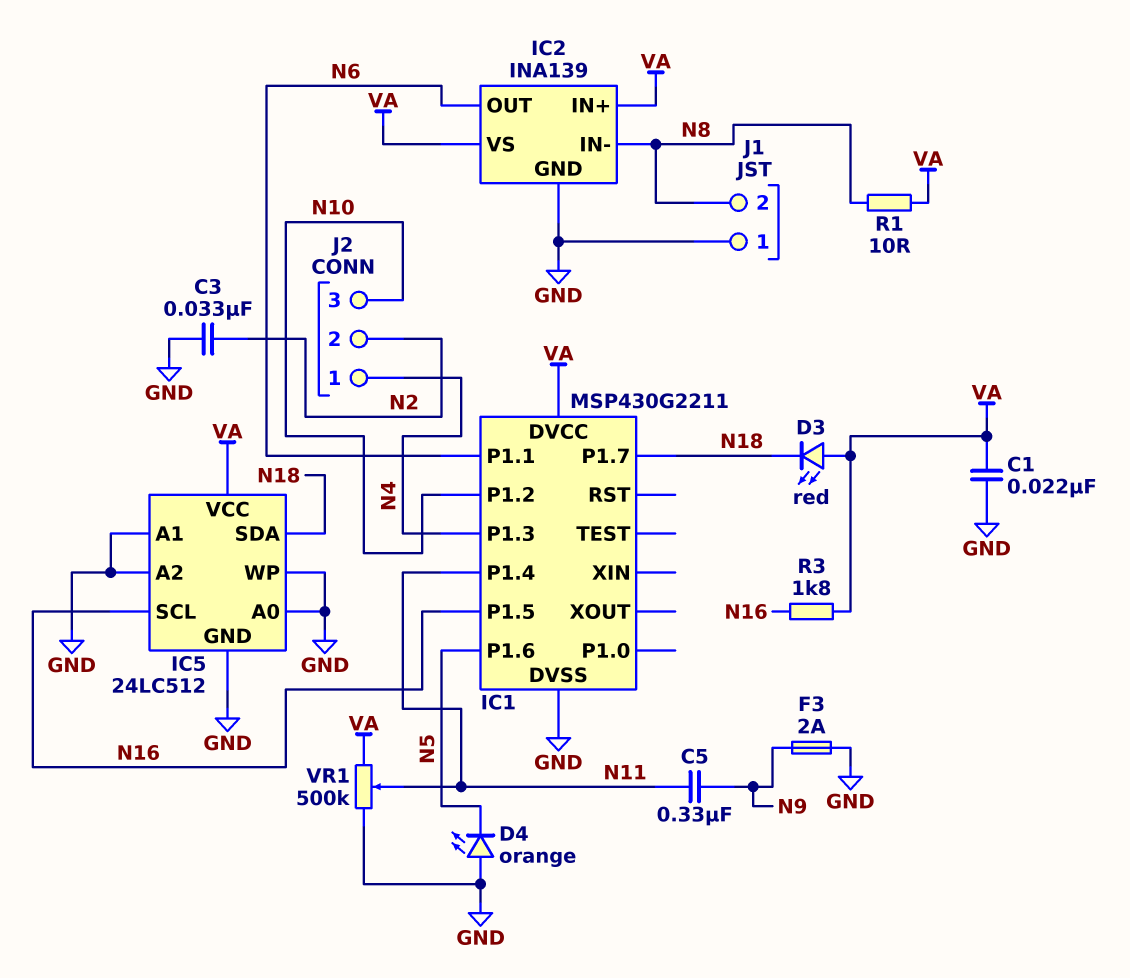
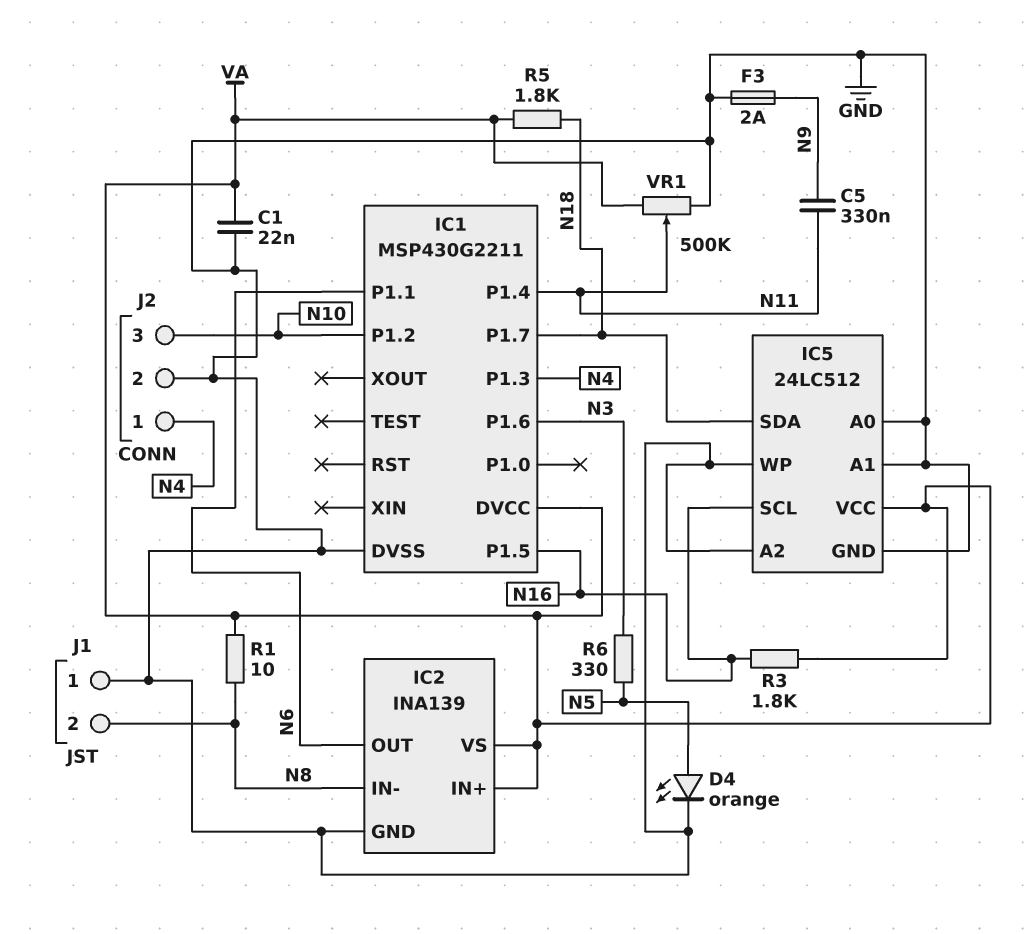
C3: 33nF (GND, N2) -> none
D3: LED red (A VA, K N18) -> none
D4: LED orange (A GND, K N5) -> LED orange (A N5, K GND)
IC1 pin P1.6: N5 -> N3
J2 pin 2: N2 -> GND
R5: none -> 1.8k (N18, VA)
R6: none -> 330 (N3, N5)

